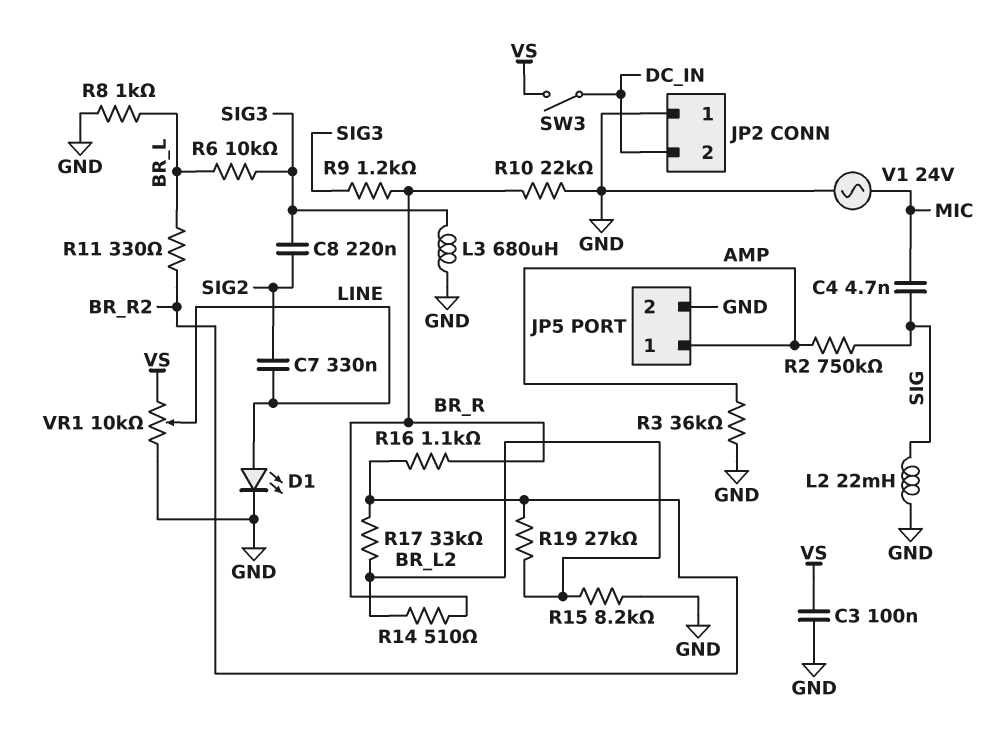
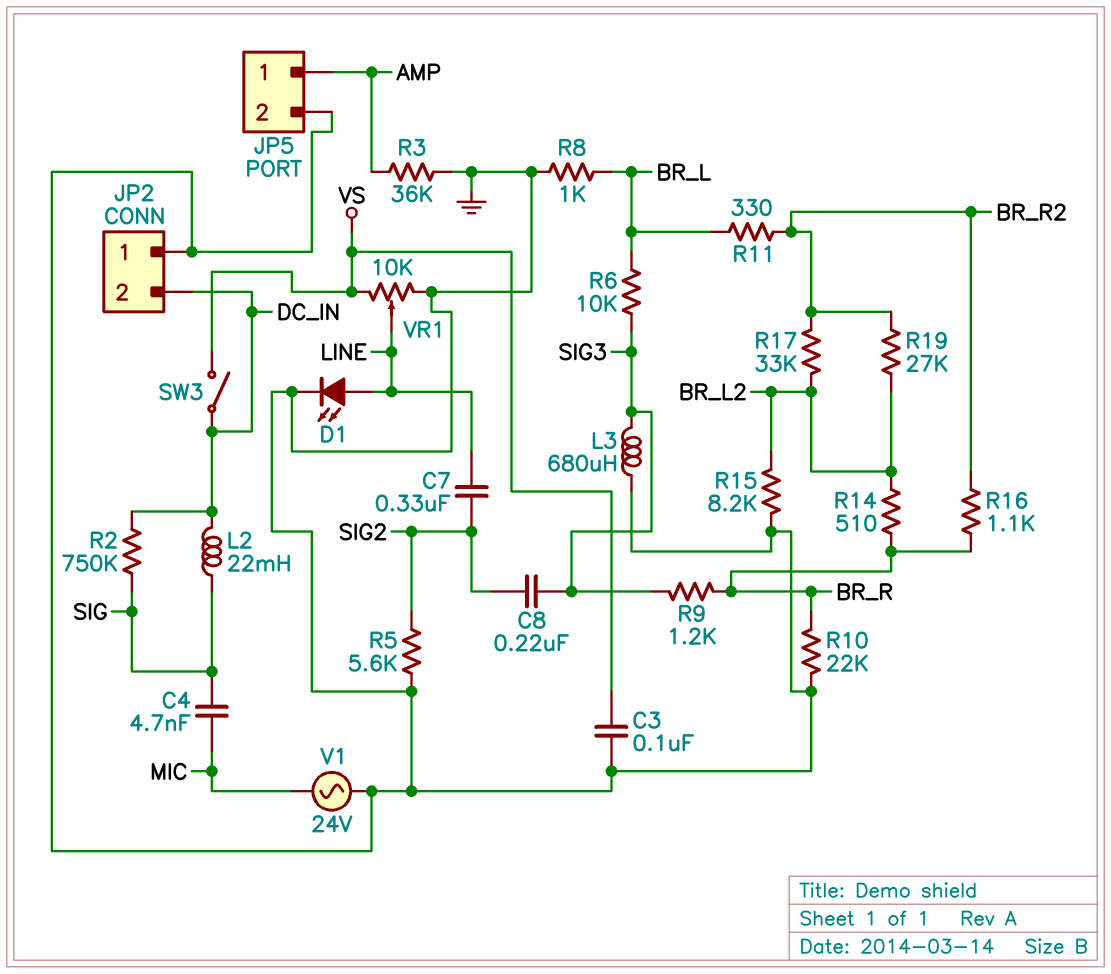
L2: 22mH (GND, SIG) -> 22mH (DC_IN, SIG)
R2: 750k (AMP, SIG) -> 750k (DC_IN, SIG)
R5: none -> 5.6k (GND, SIG2)

